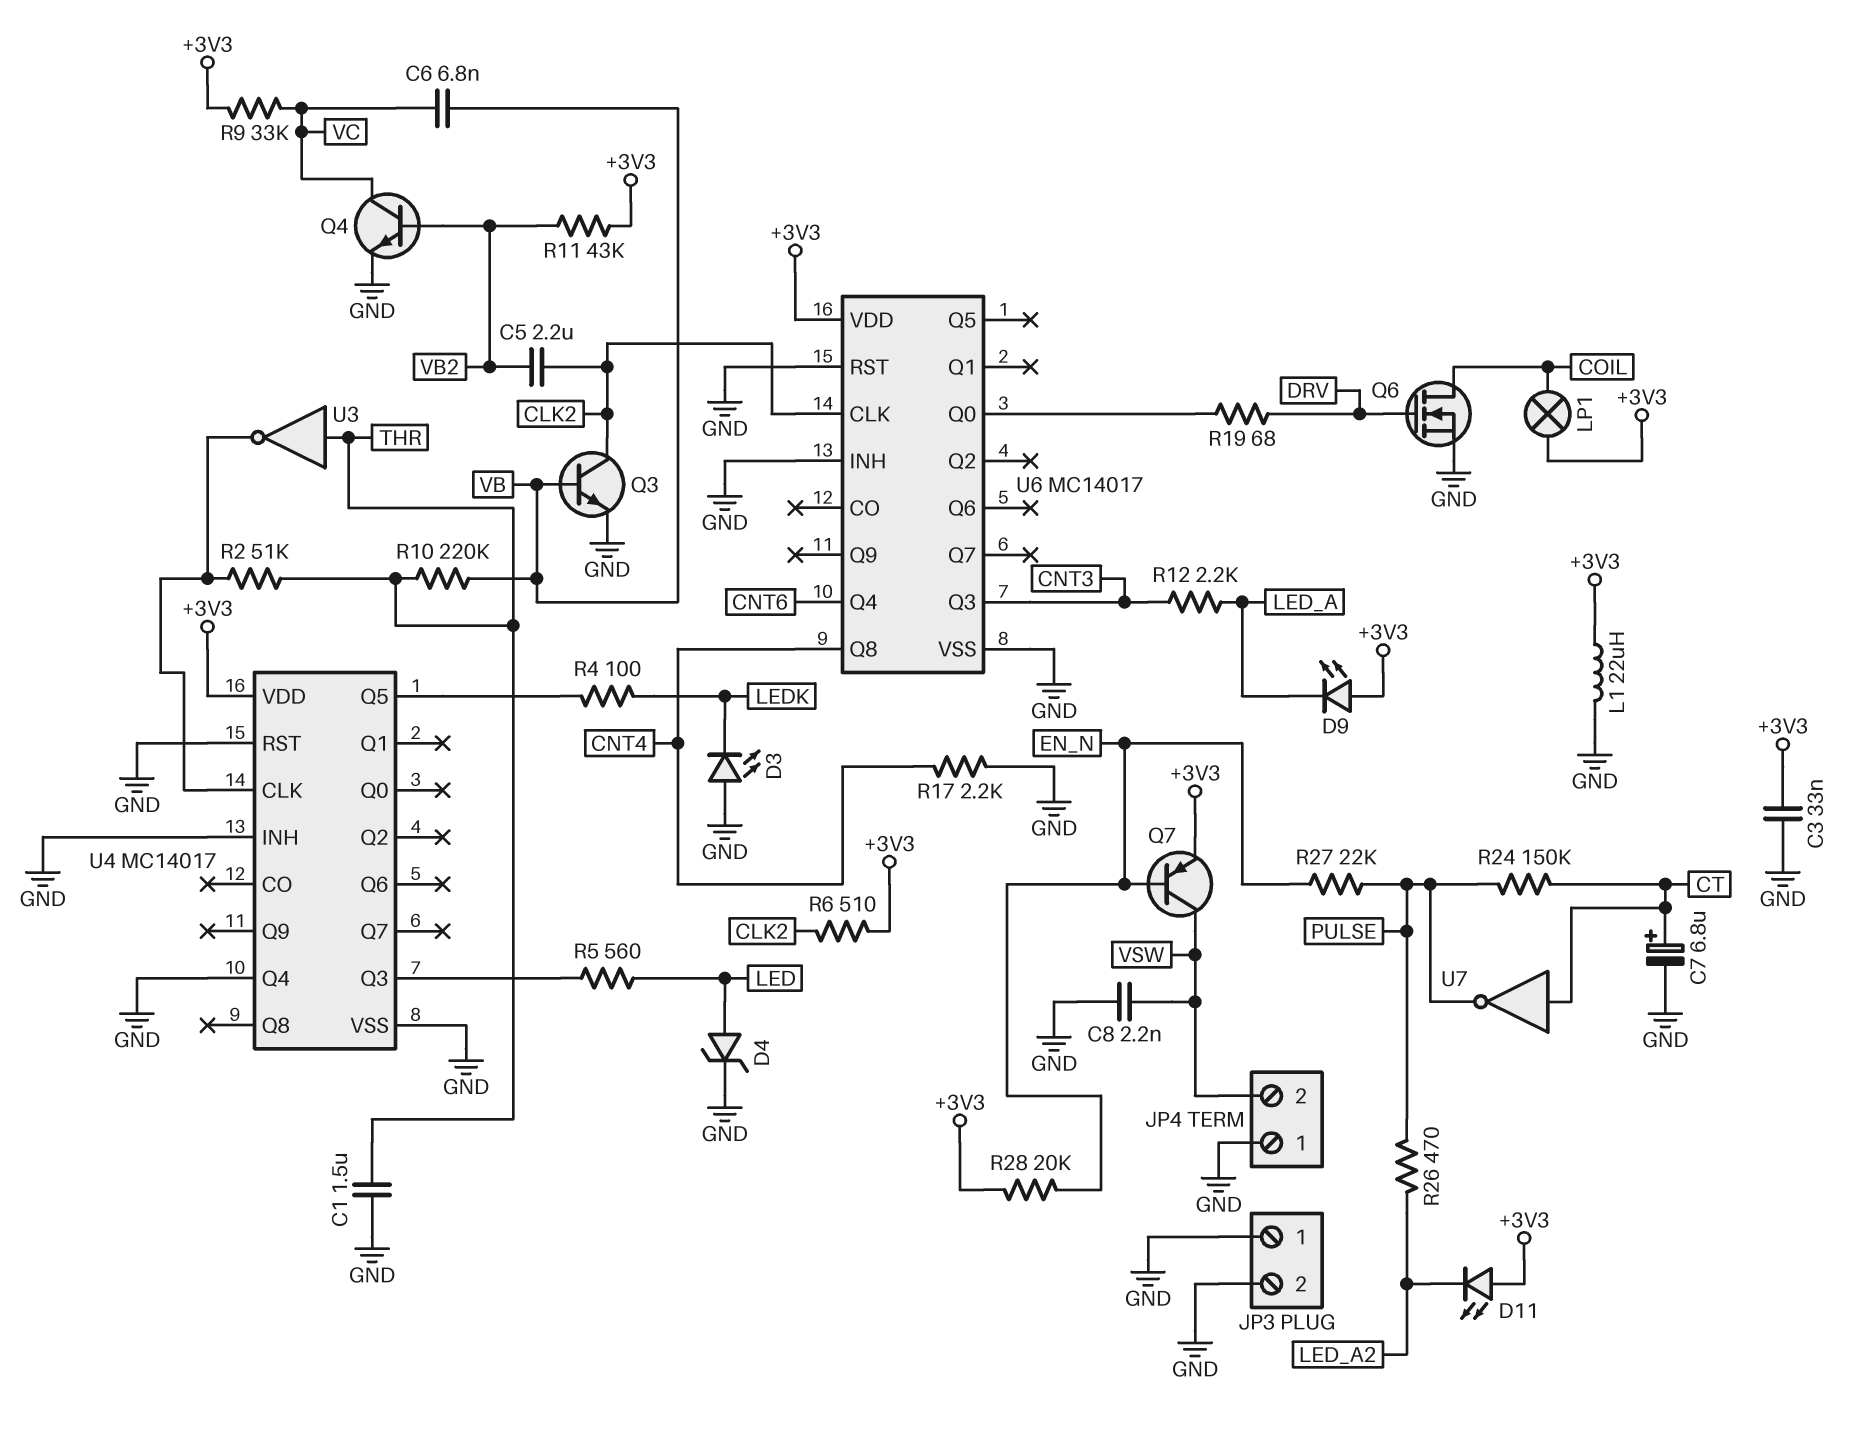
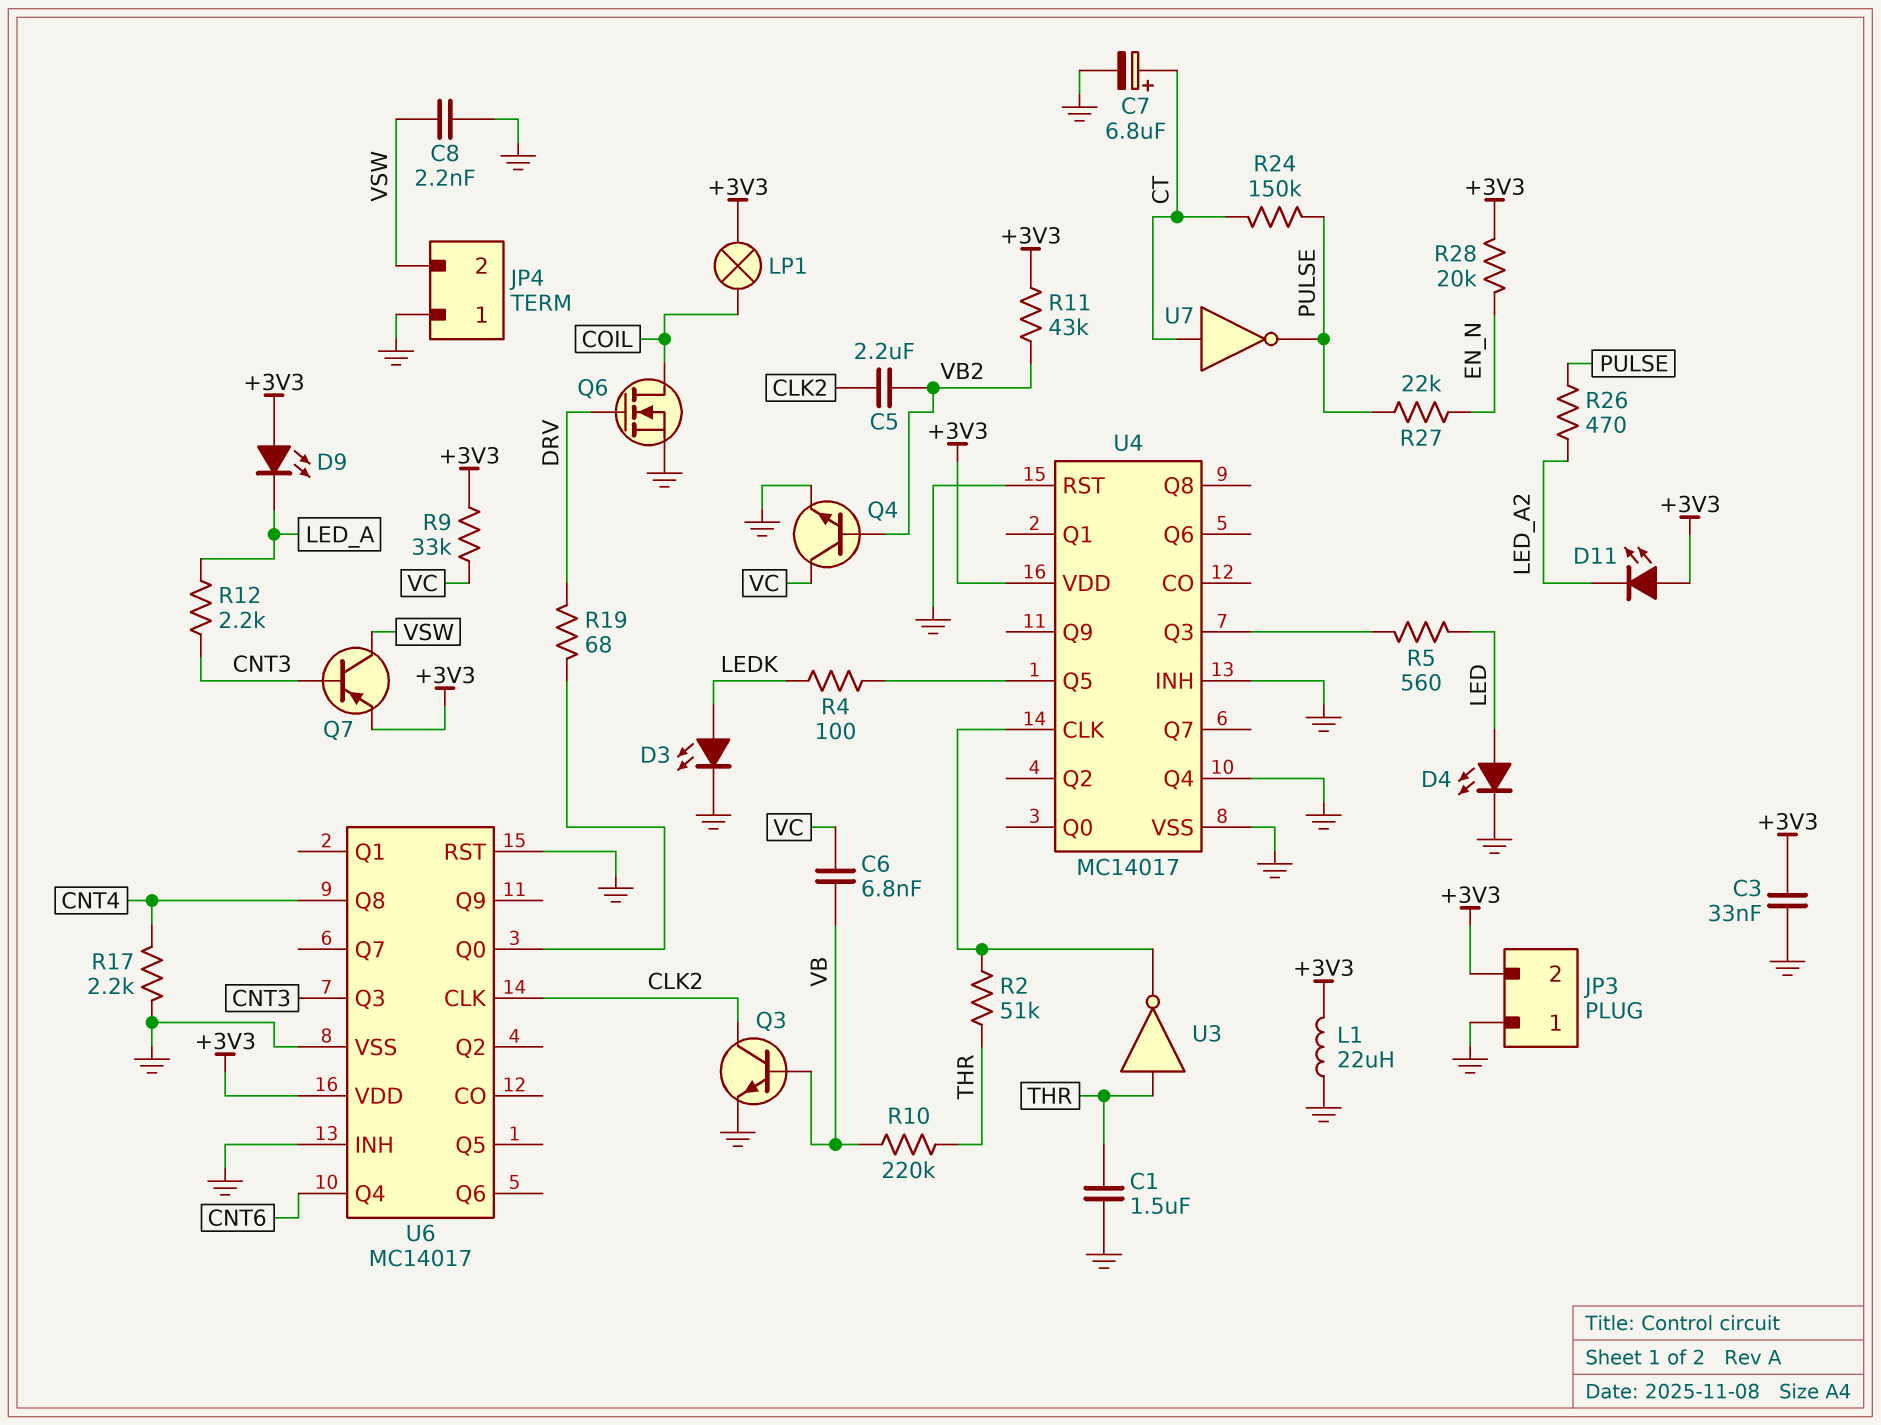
D3: LED (A GND, K LEDK) -> LED (A LEDK, K GND)
D4: zener (A LED, K GND) -> LED (A LED, K GND)
JP3 pin 2: GND -> +3V3
Q7: PNP (B EN_N, C VSW, E +3V3) -> PNP (B CNT3, C VSW, E +3V3)
R6: 510 (+3V3, CLK2) -> none

